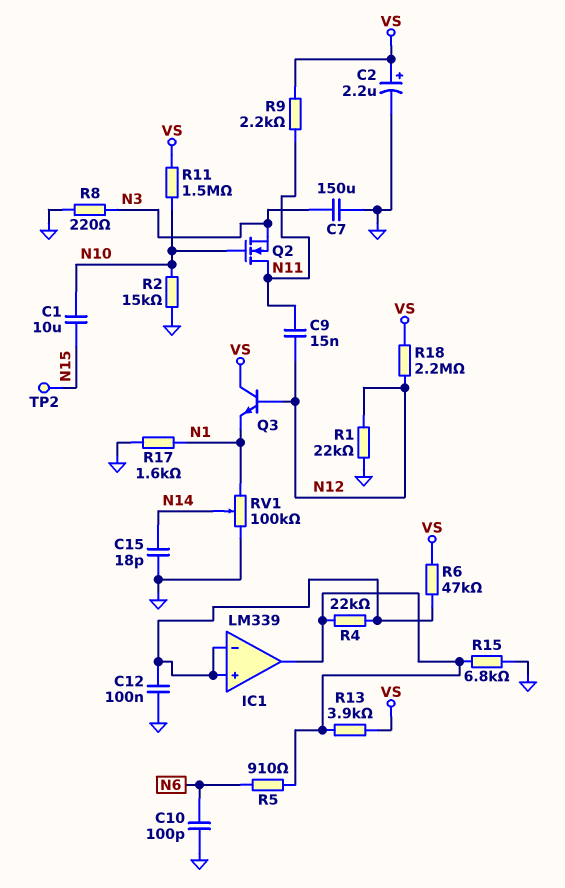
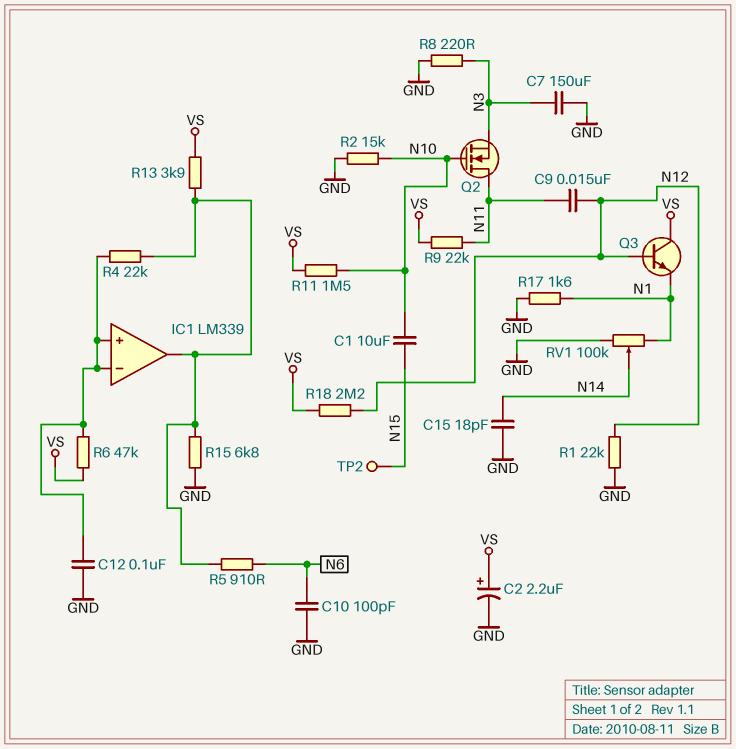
R9: 2.2k (N11, VS) -> 22k (N11, VS)

